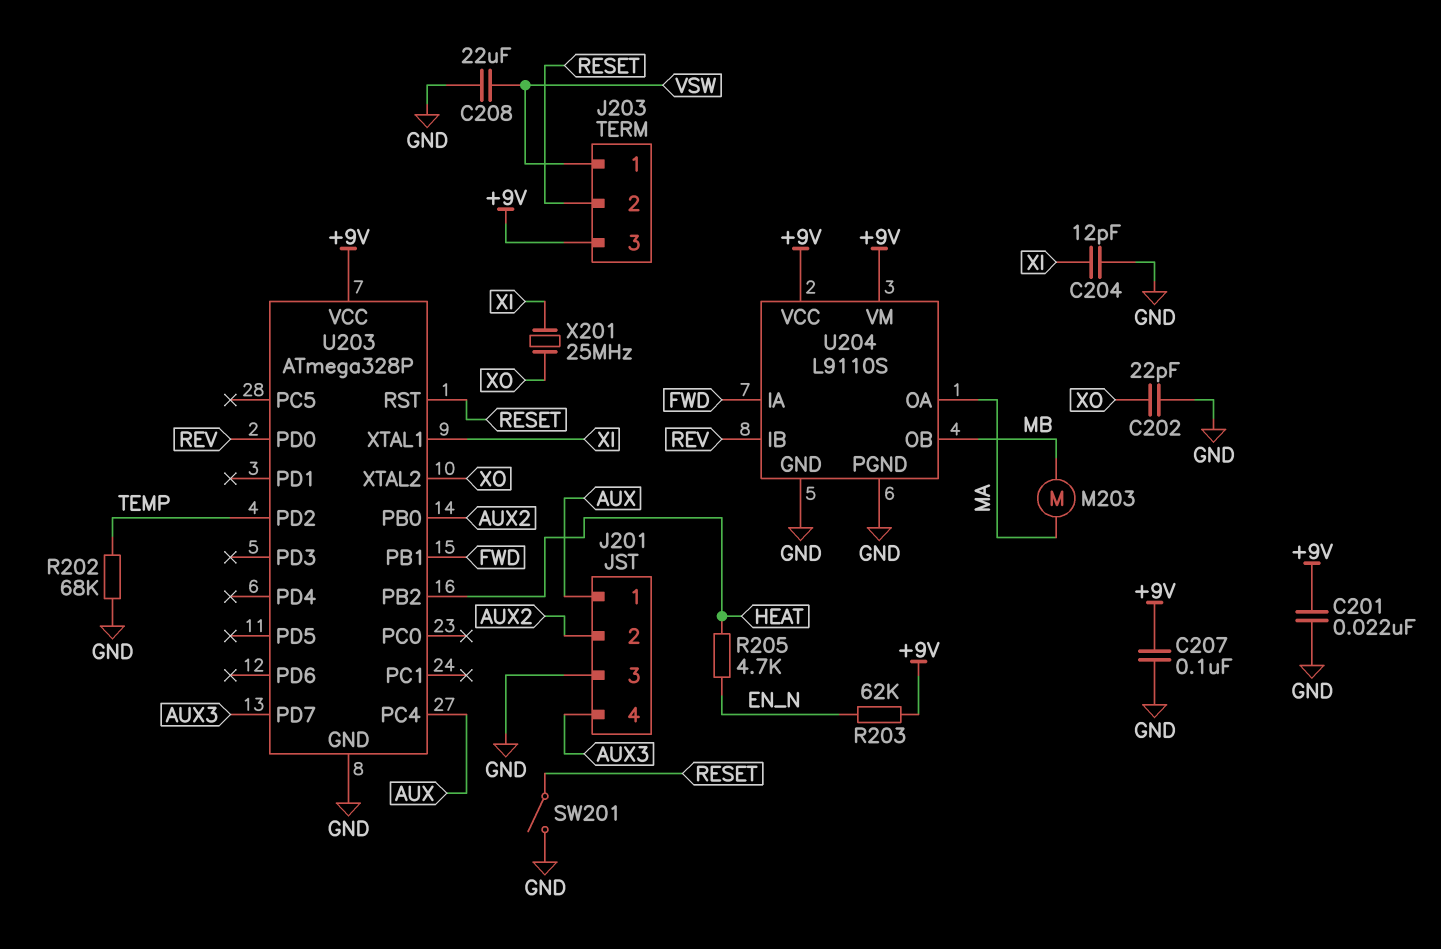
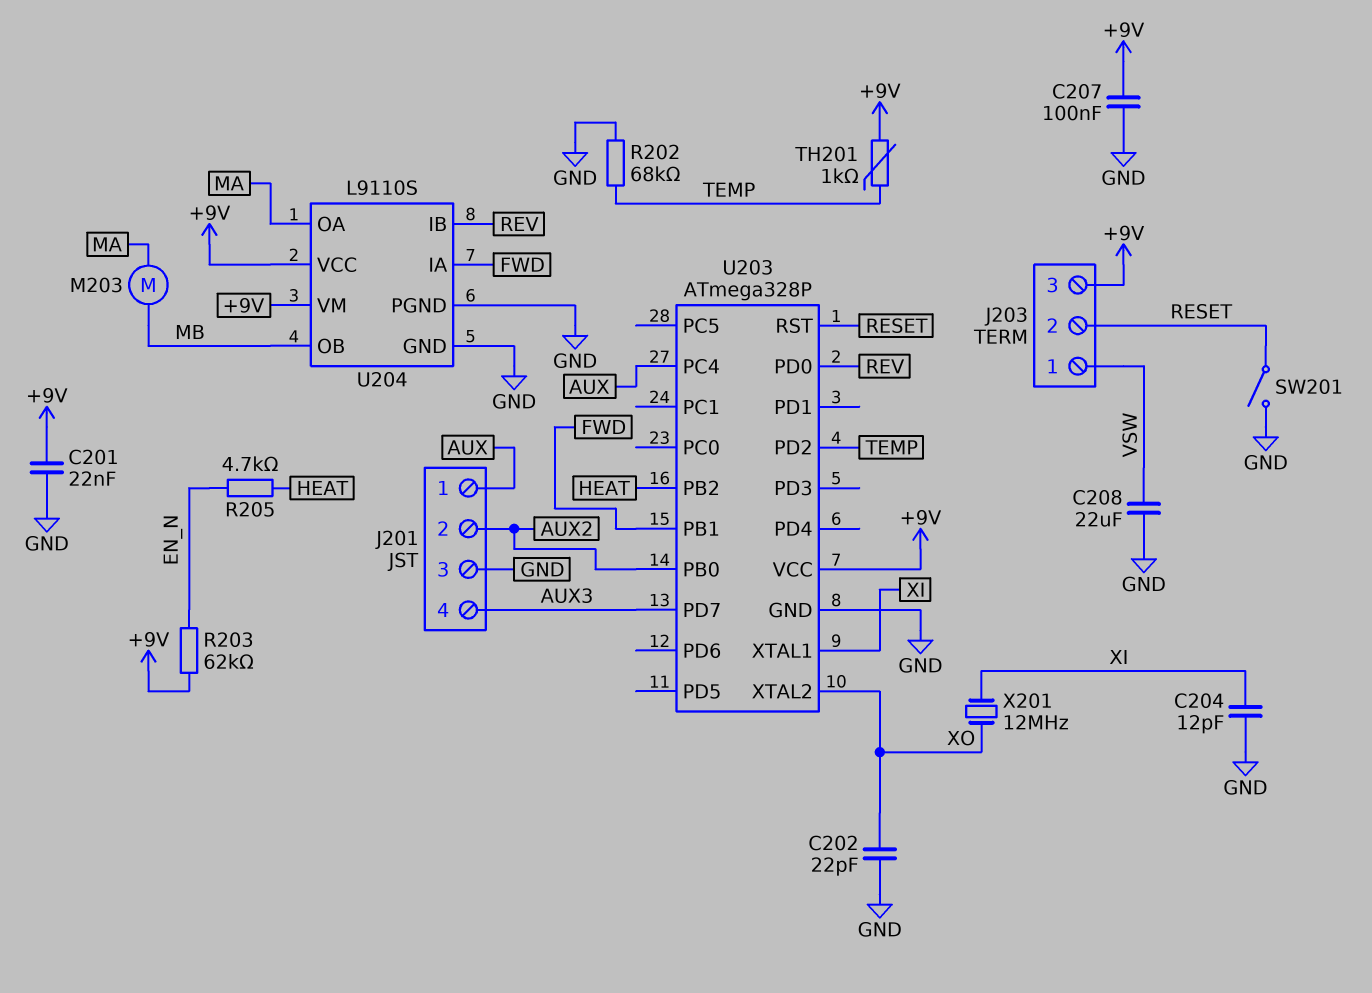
TH201: none -> 1k (+9V, TEMP)
X201: 25MHz (XI, XO) -> 12MHz (XI, XO)

